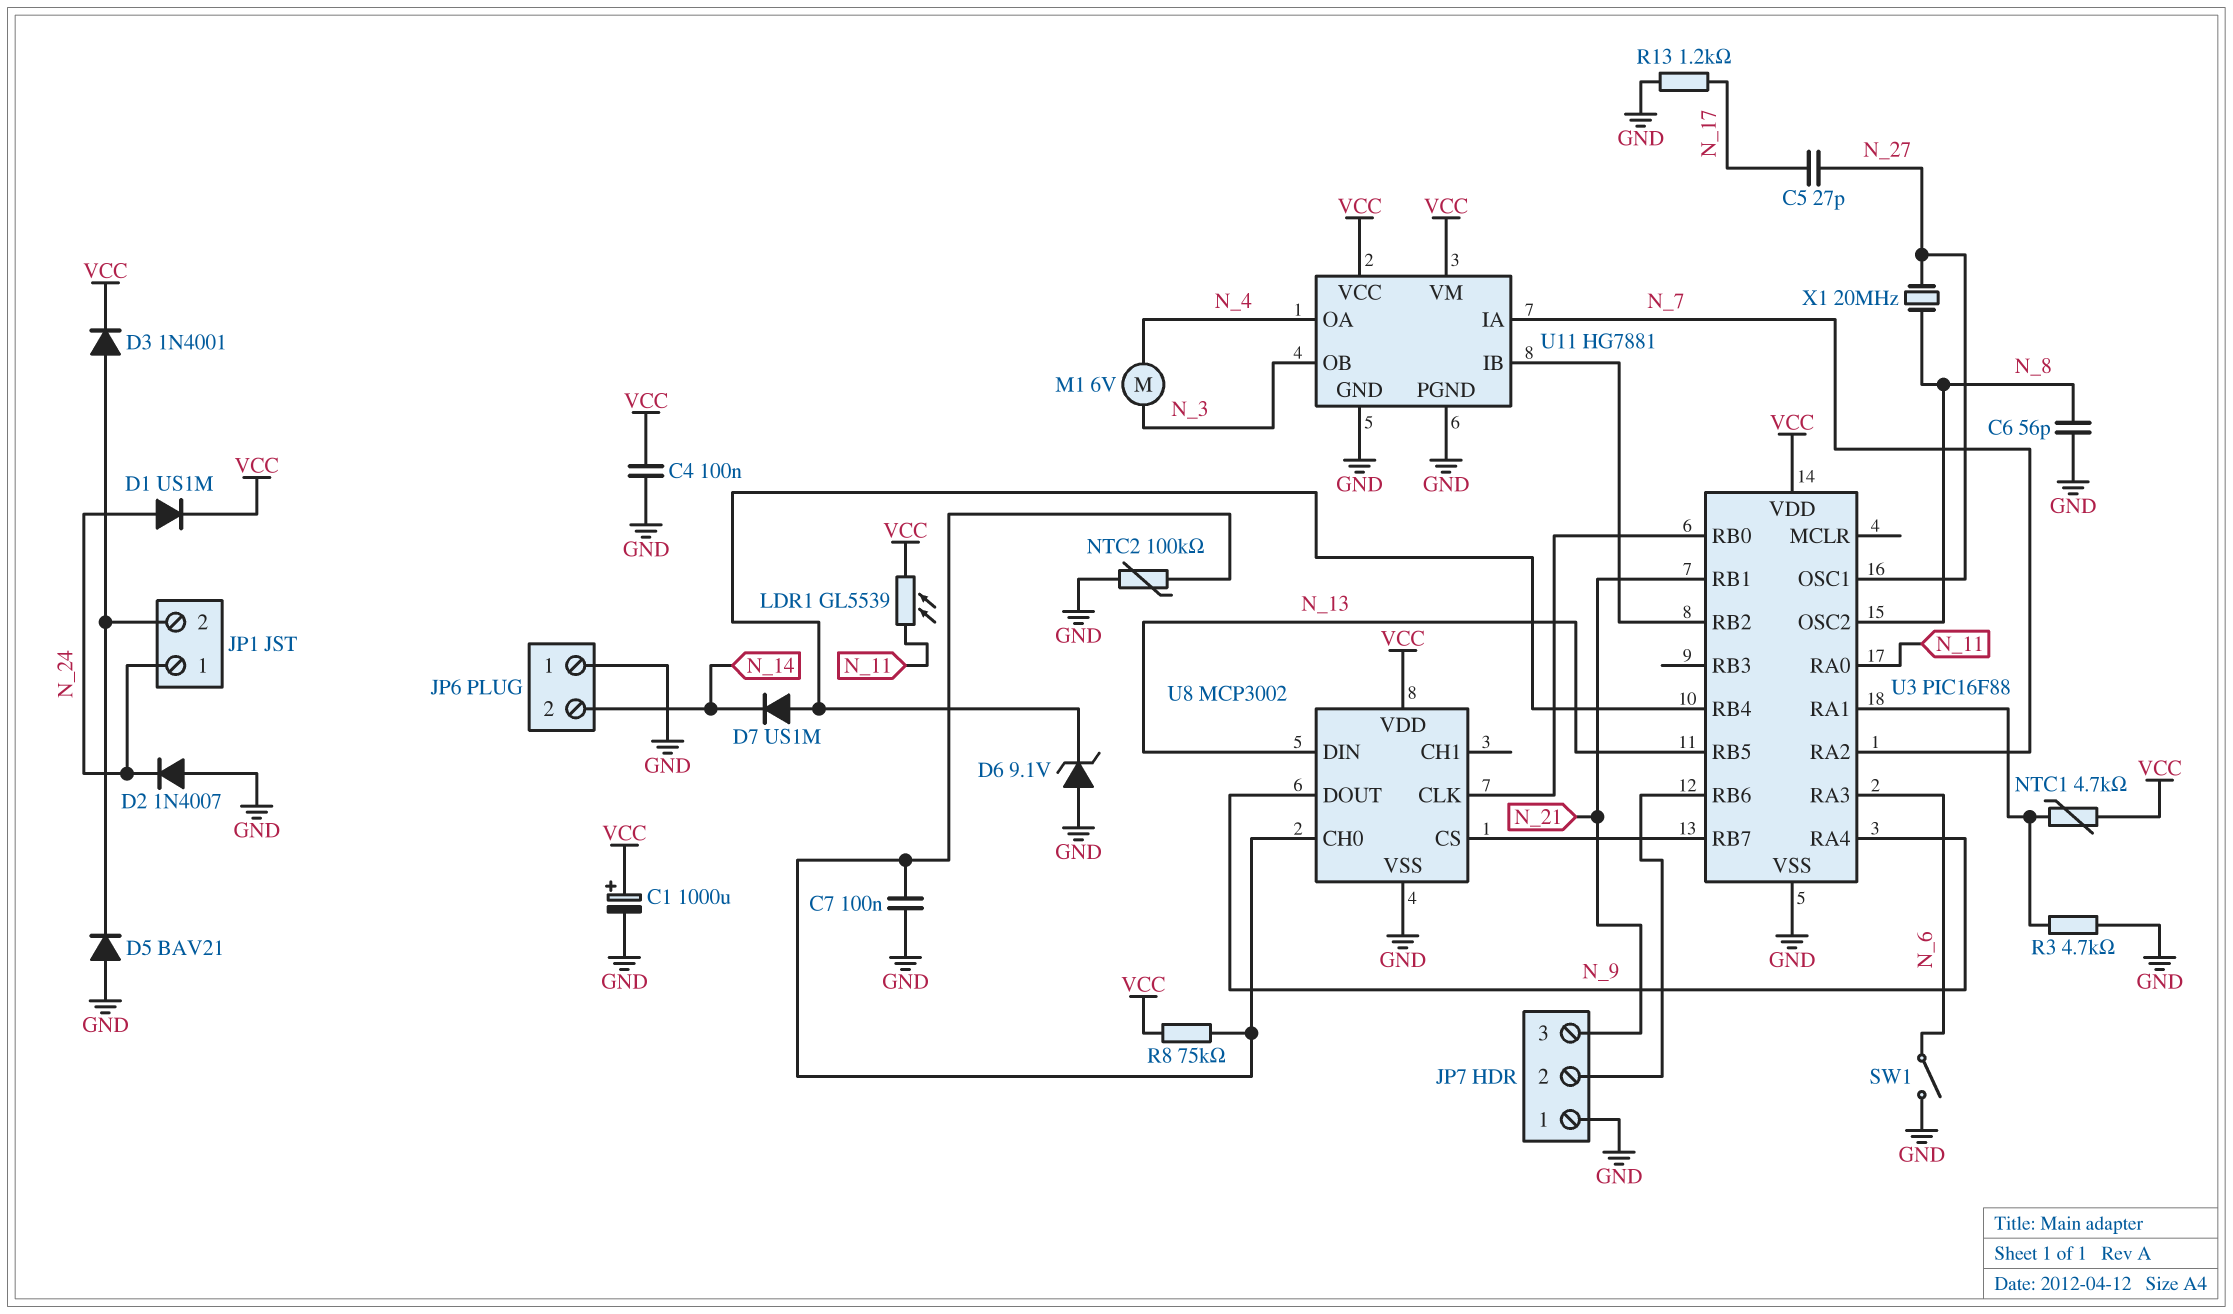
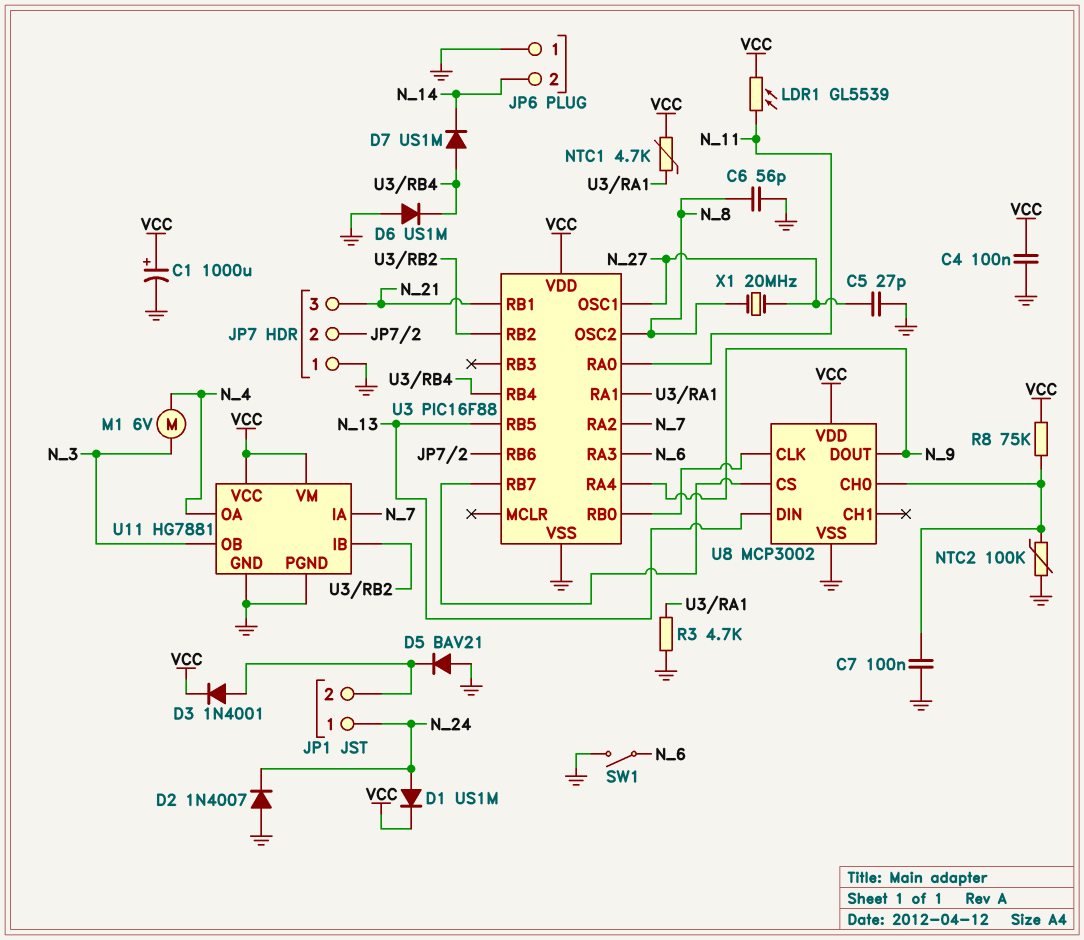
C5: 27pF (N_17, N_27) -> 27pF (GND, N_27)
D6: zener 9.1V (A GND, K U3/RB4) -> diode US1M (A GND, K U3/RB4)
R13: 1.2k (GND, N_17) -> none

